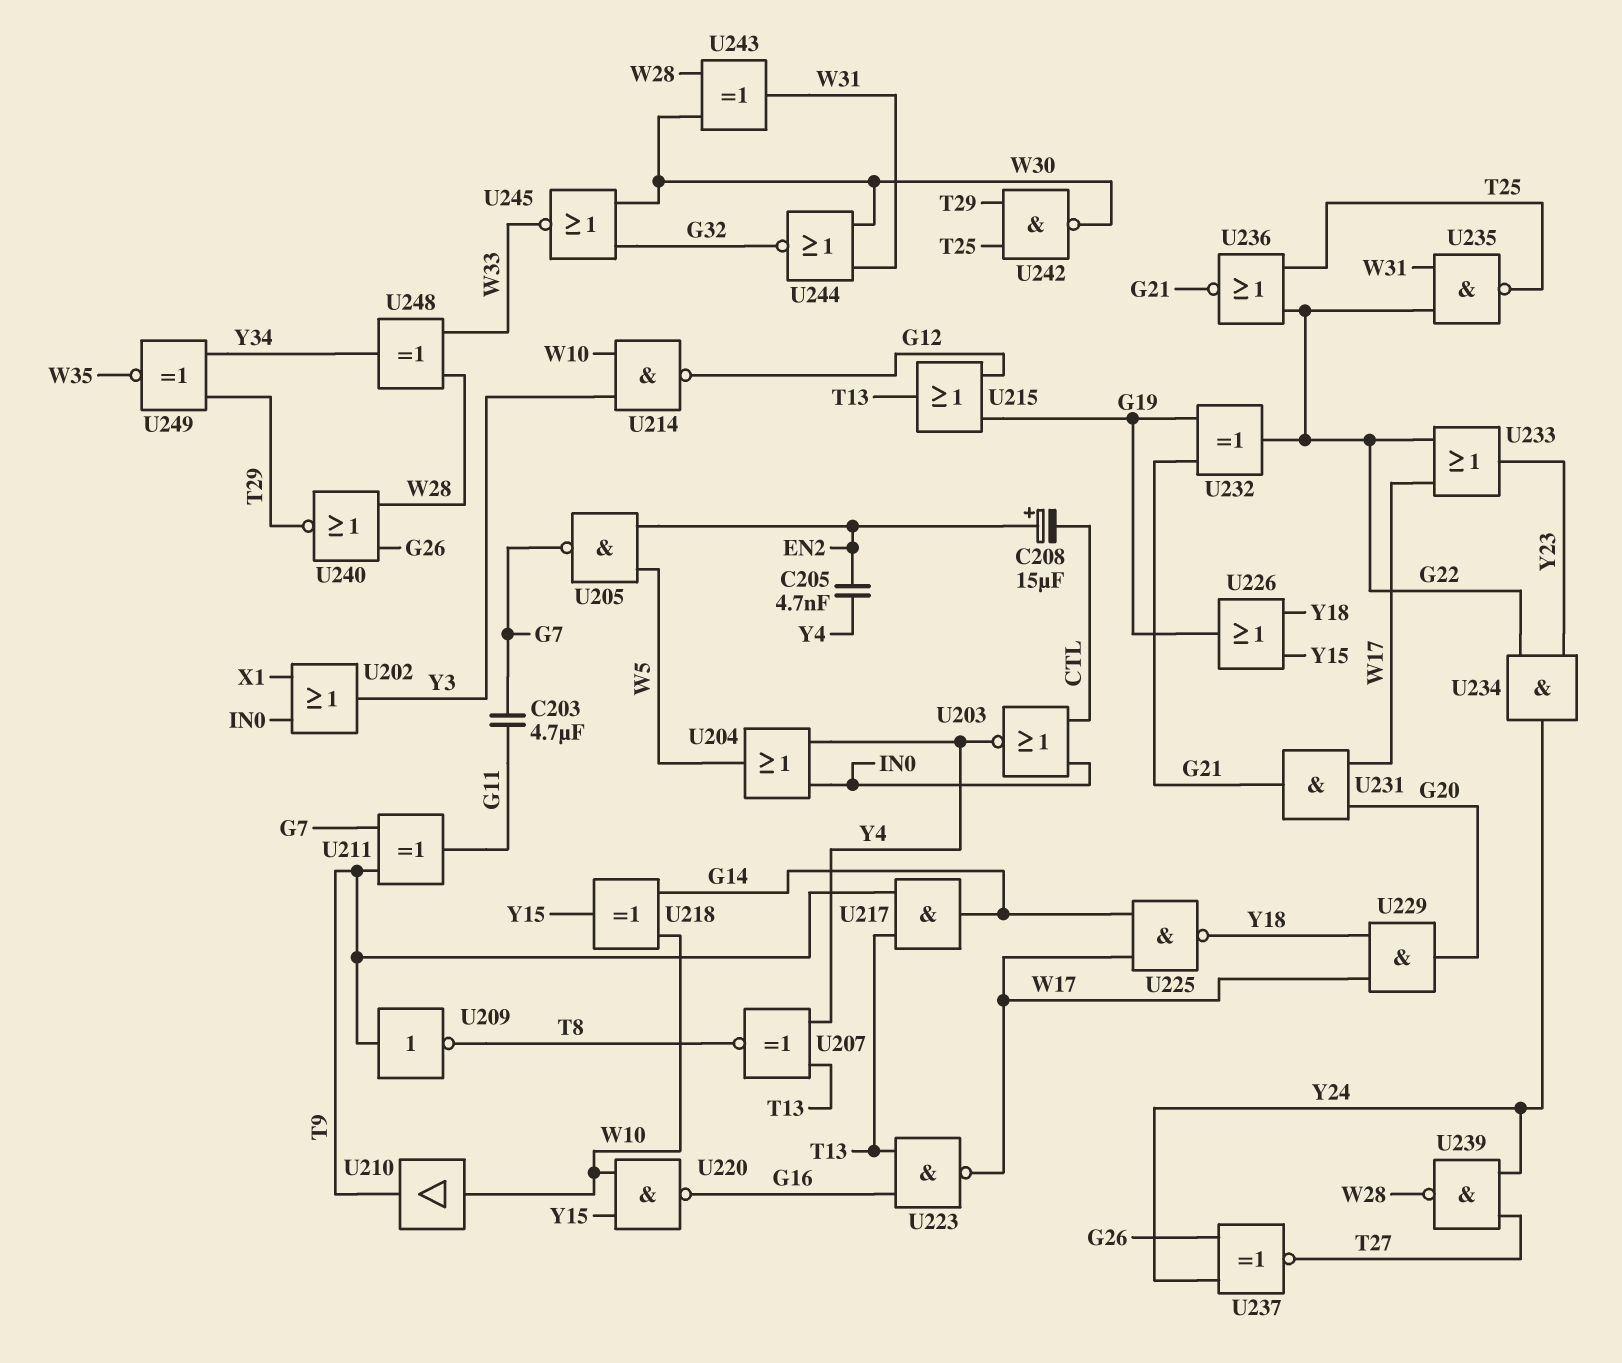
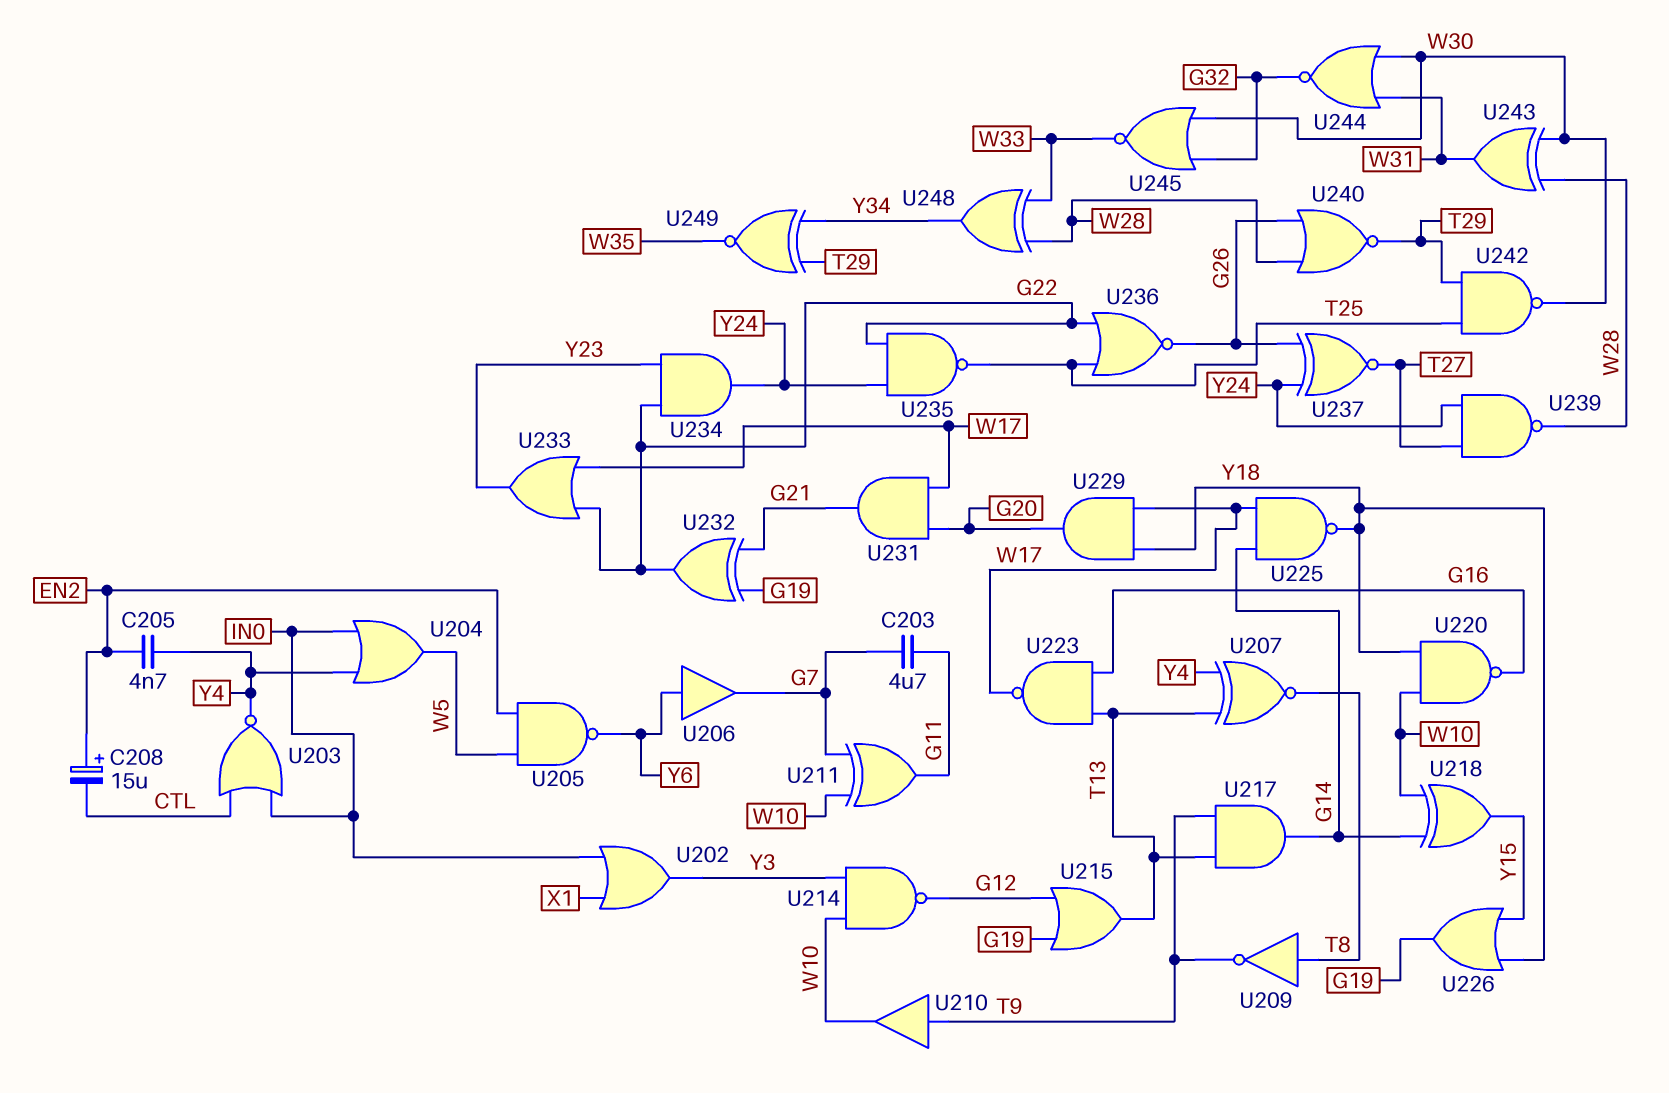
U205: NAND (in EN2, in W5, out G7) -> NAND (in EN2, in W5, out Y6)
U206: none -> buffer (in Y6, out G7)
U209: NOT (in T9, out T8) -> NOT (in T8, out T9)
U210: buffer (in W10, out T9) -> buffer (in T9, out W10)
U211: XOR (in G7, in T9, out G11) -> XOR (in G7, in W10, out G11)
U220: NAND (in W10, in Y15, out G16) -> NAND (in W10, in Y18, out G16)
U235: NAND (in G22, in W31, out T25) -> NAND (in G22, in Y24, out T25)
U236: NOR (in G22, in T25, out G21) -> NOR (in G22, in T25, out G26)

